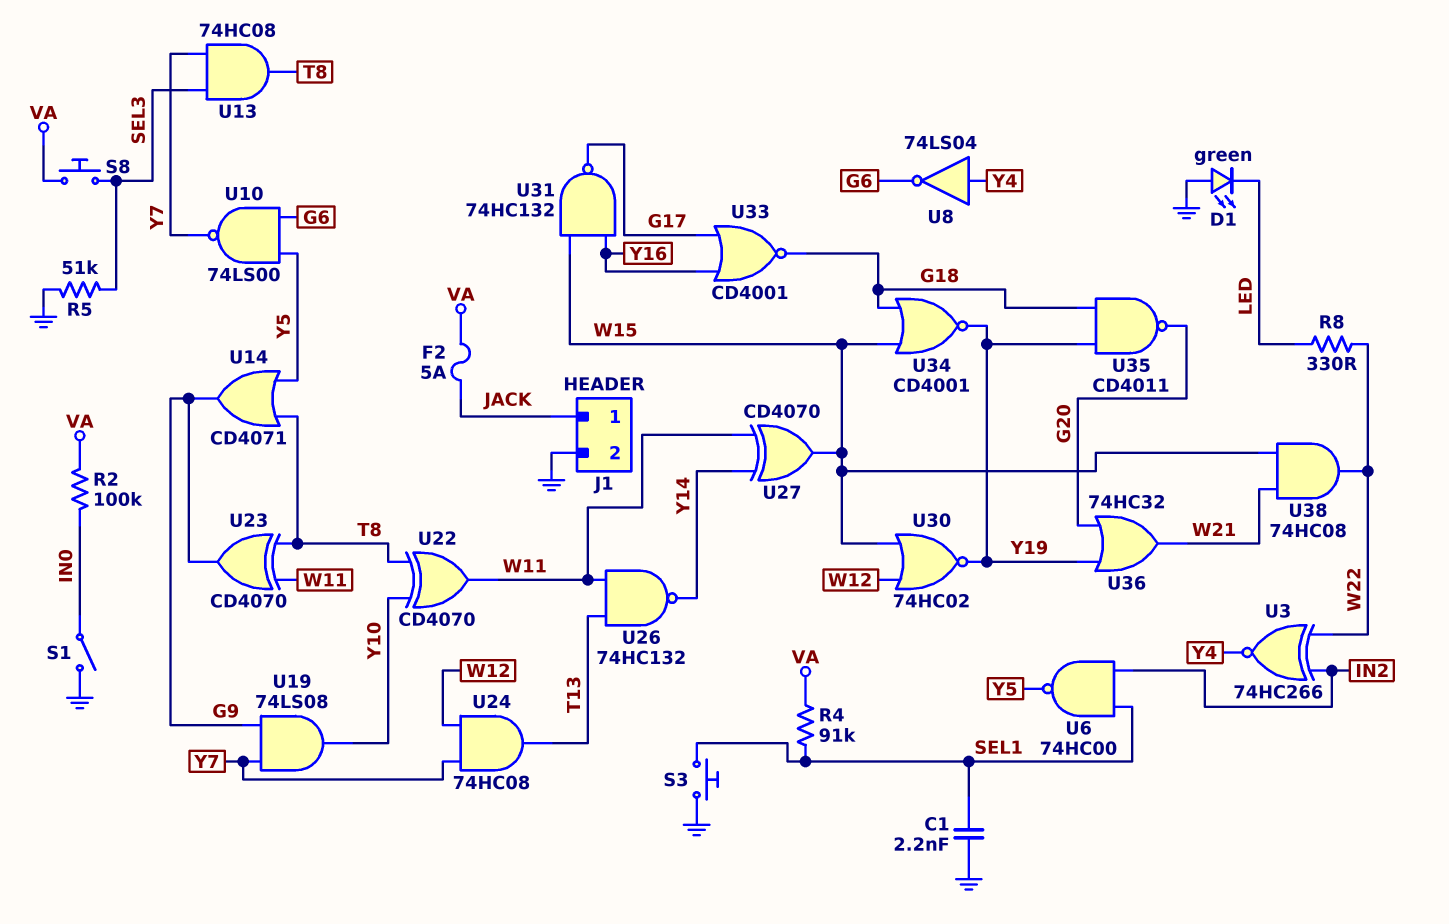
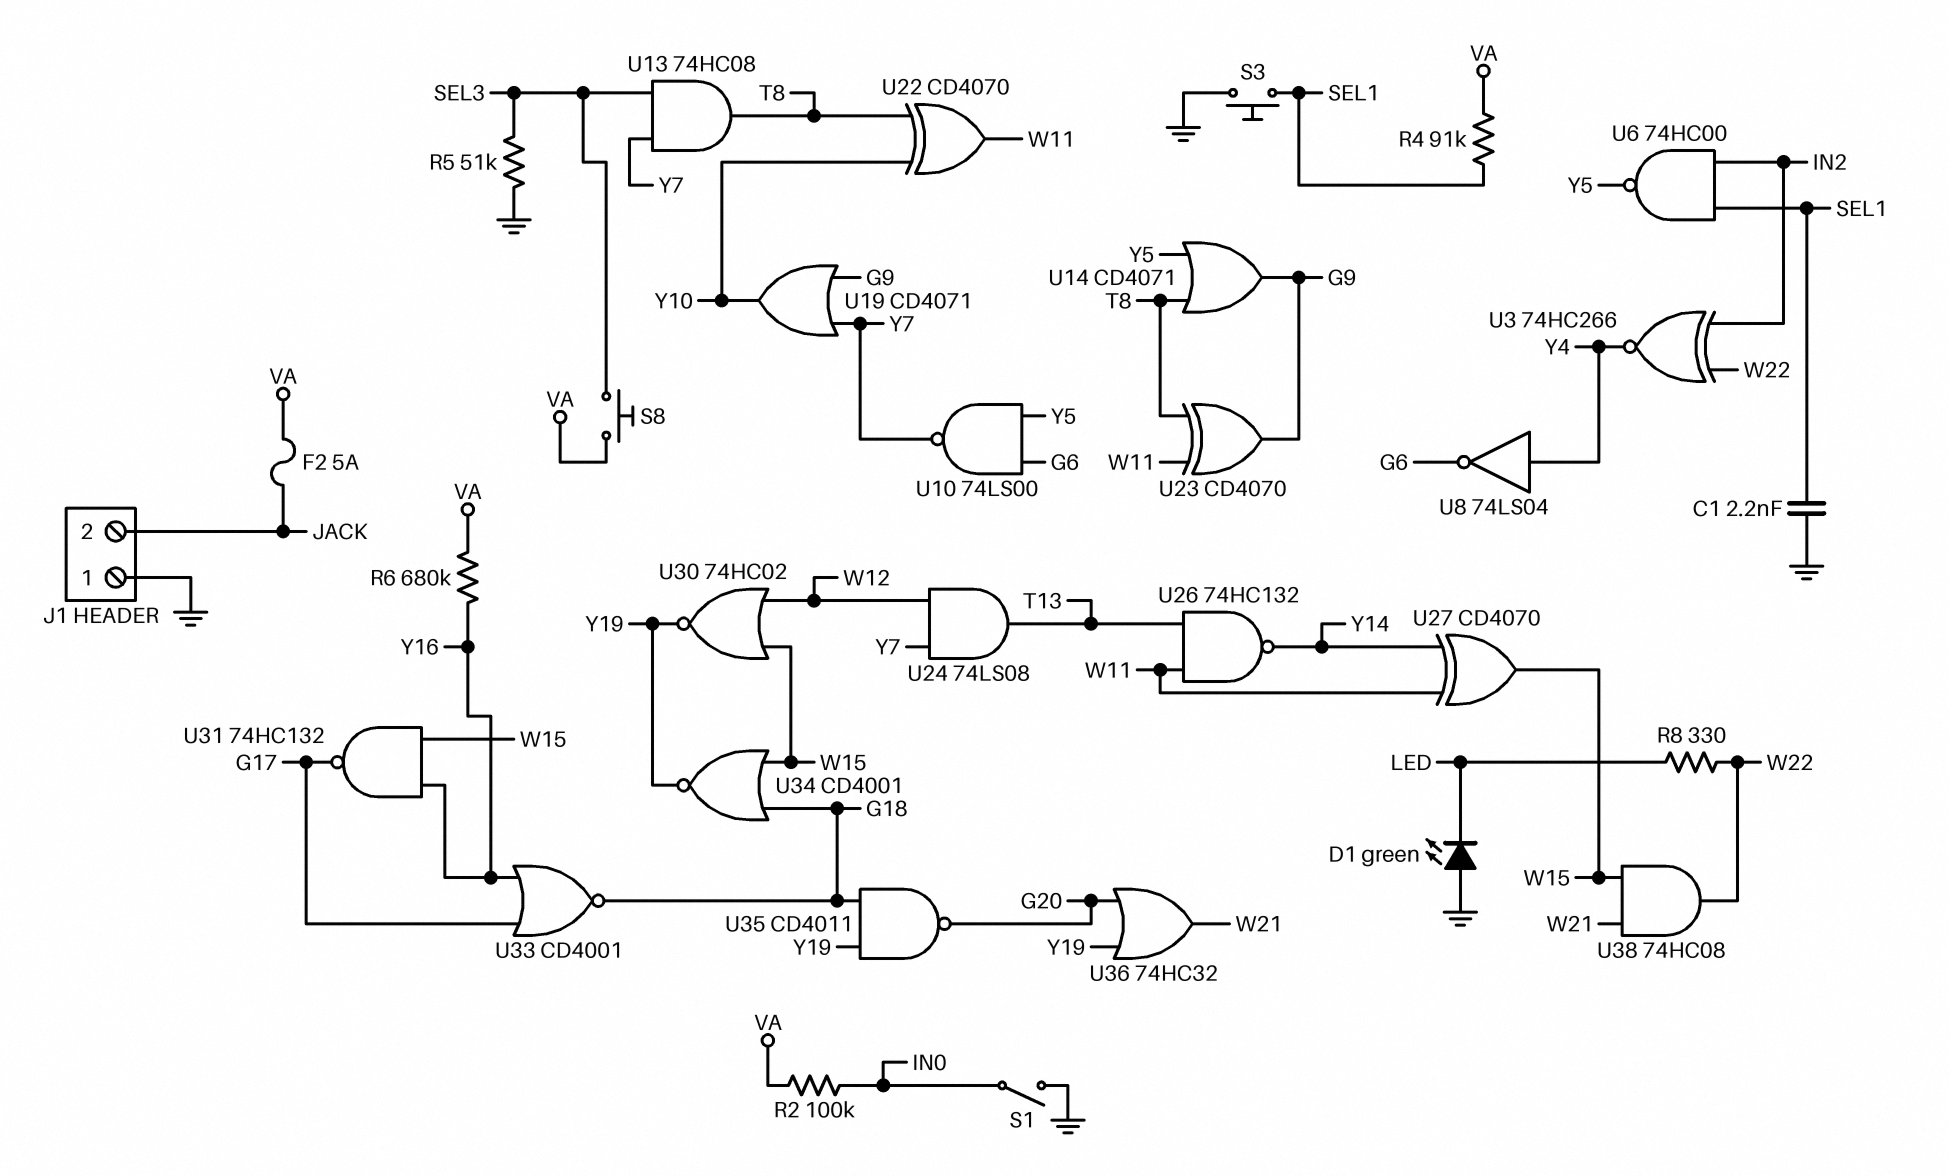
J1 pin 1: JACK -> GND
J1 pin 2: GND -> JACK
R6: none -> 680k (VA, Y16)
U19: AND 74LS08 (in G9, in Y7, out Y10) -> OR CD4071 (in G9, in Y7, out Y10)
U24: AND 74HC08 (in W12, in Y7, out T13) -> AND 74LS08 (in W12, in Y7, out T13)

